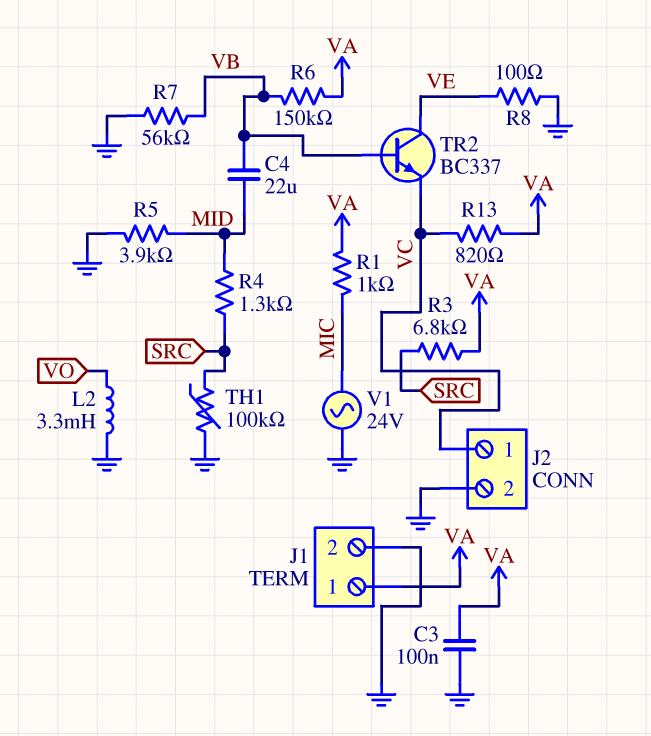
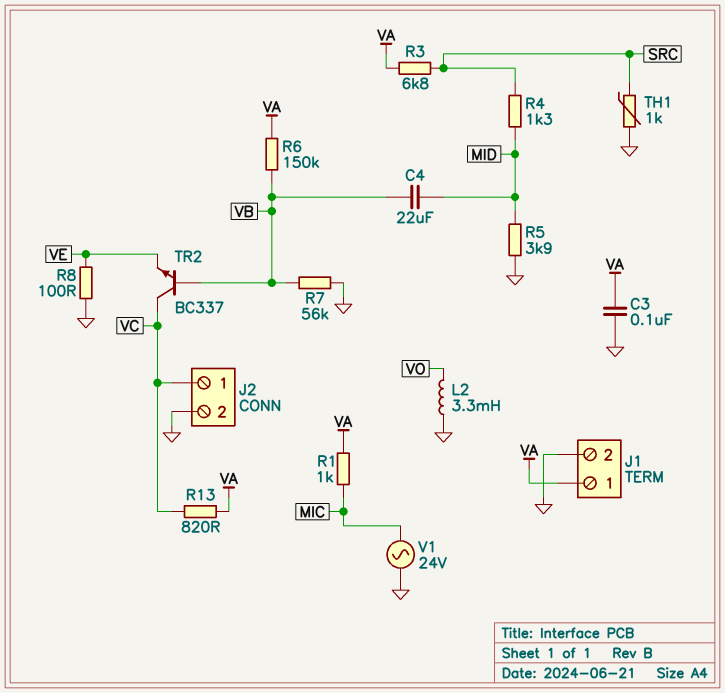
TH1: 100k (GND, SRC) -> 1k (GND, SRC)
TR2: NPN BC337 (B VB, C VE, E VC) -> NPN BC337 (B VB, C VC, E VE)

